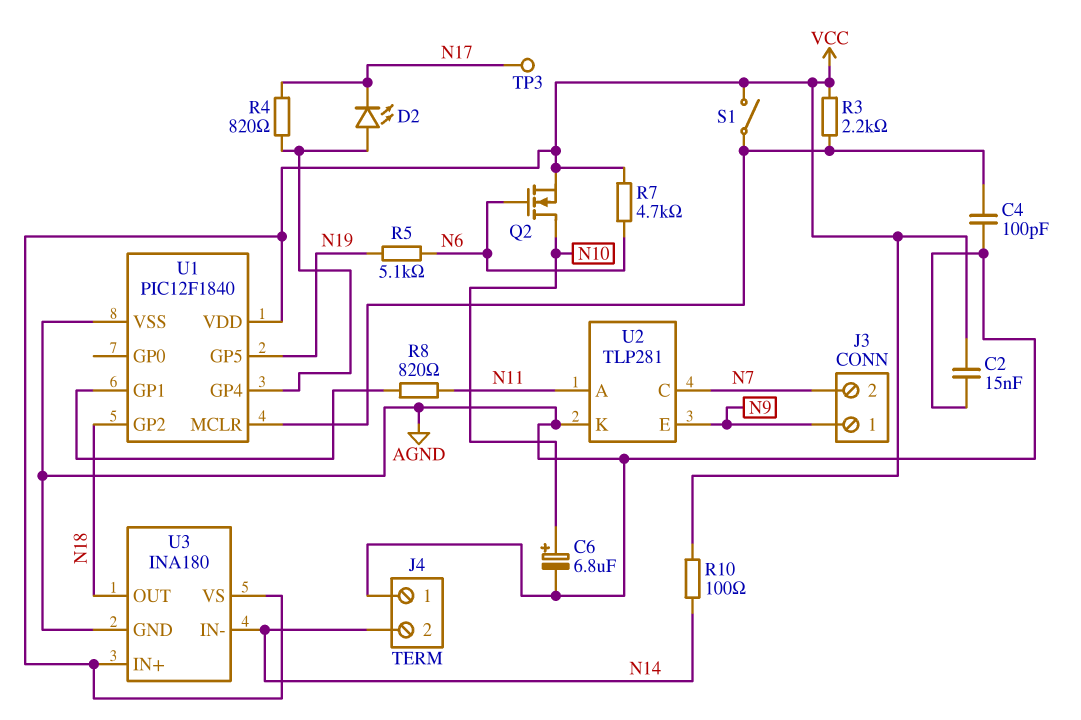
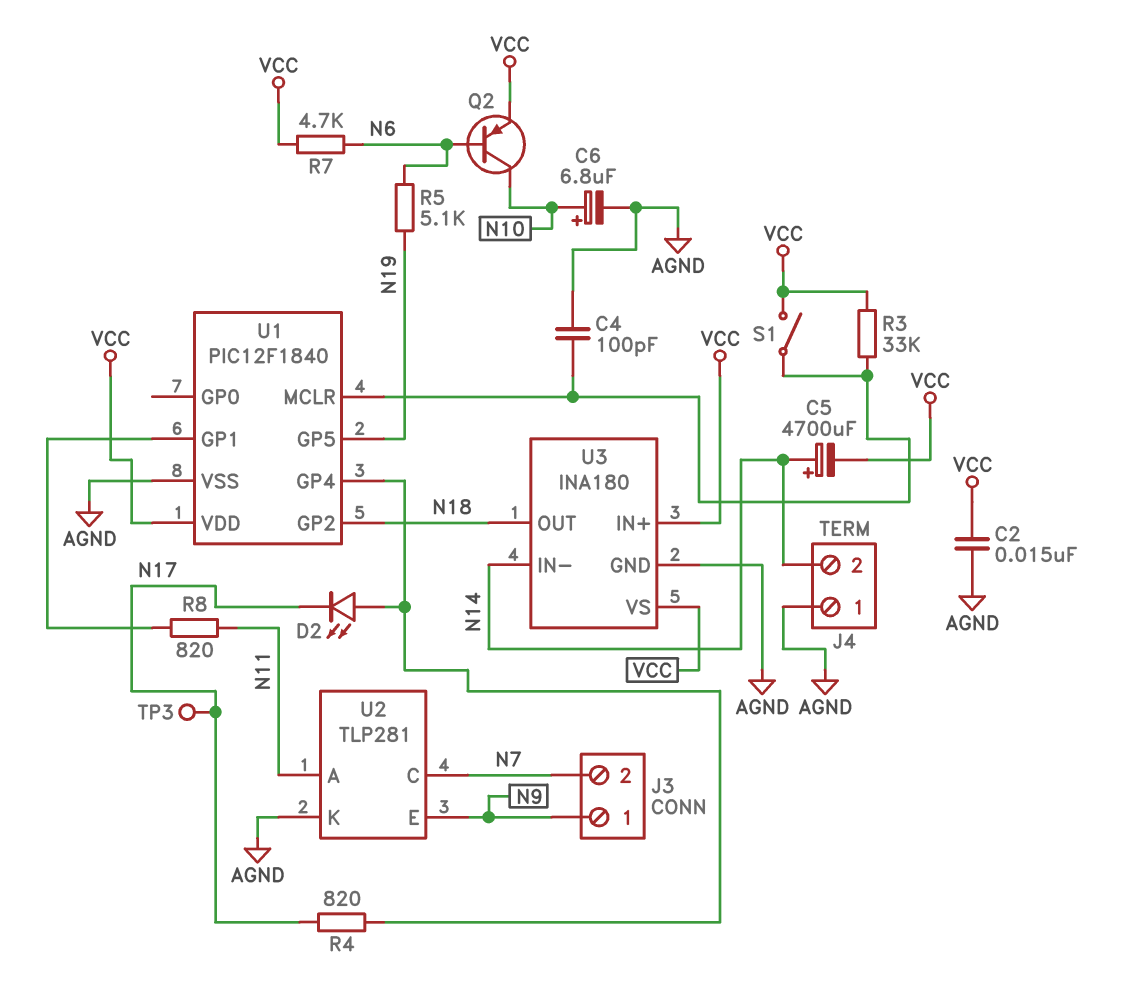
C5: none -> 4700uF (plus N14, minus VCC)
Q2: NMOS (G N6, D N10, S VCC) -> PNP (B N6, C N10, E VCC)
R3: 2.2k (U1/MCLR, VCC) -> 33k (U1/MCLR, VCC)
R10: 100 (N14, VCC) -> none

